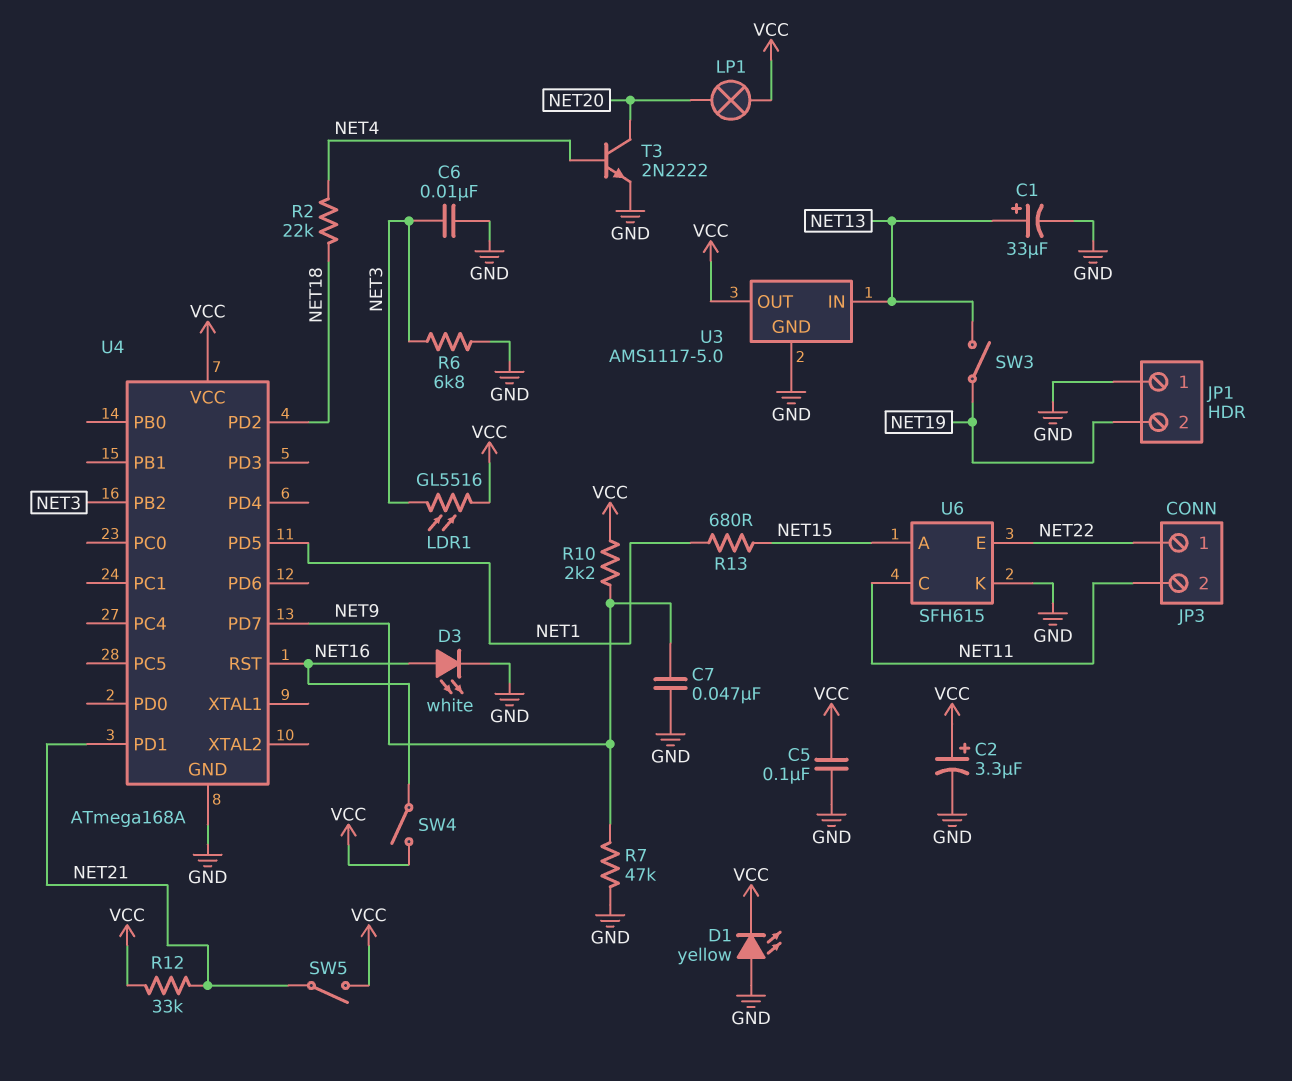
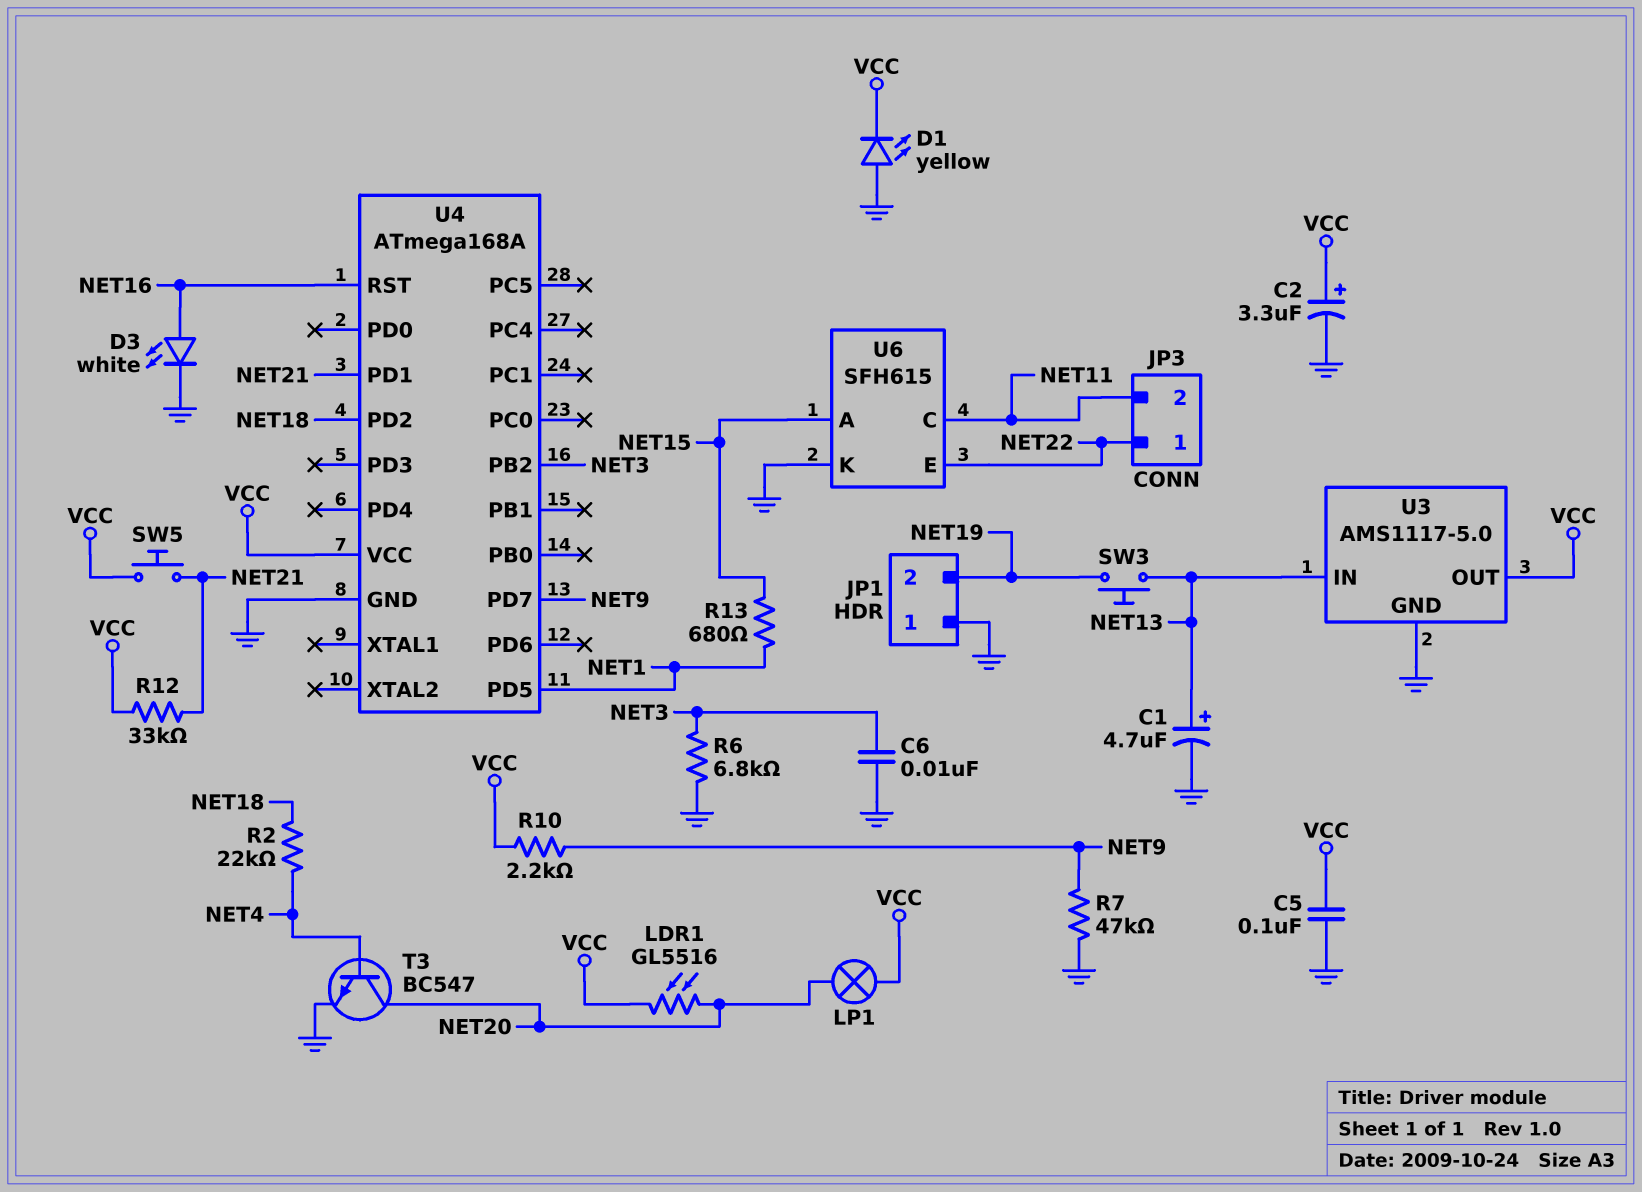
C1: 33uF (plus NET13, minus GND) -> 4.7uF (plus NET13, minus GND)
C7: 47nF (GND, NET9) -> none
LDR1: GL5516 (NET3, VCC) -> GL5516 (NET20, VCC)
SW3: switch (NET13, NET19) -> button (NET13, NET19)
SW4: switch (NET16, VCC) -> none
SW5: switch (NET21, VCC) -> button (NET21, VCC)
T3: NPN 2N2222 (B NET4, C NET20, E GND) -> NPN BC547 (B NET4, C NET20, E GND)

